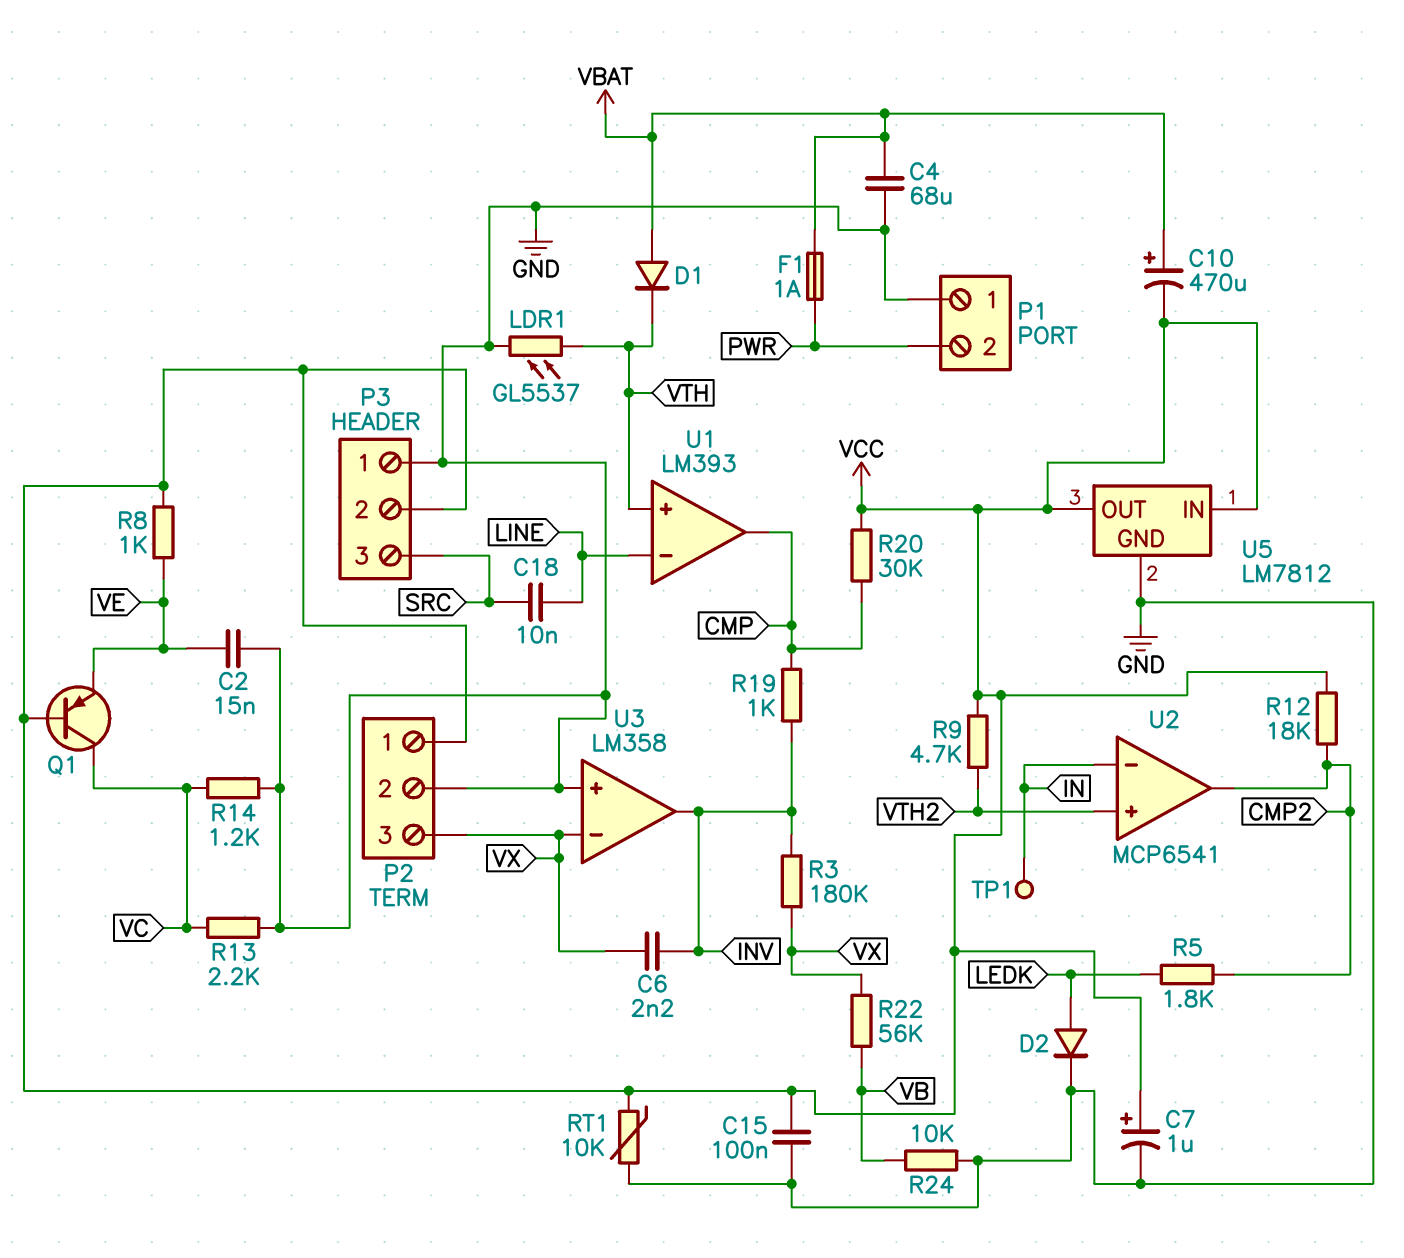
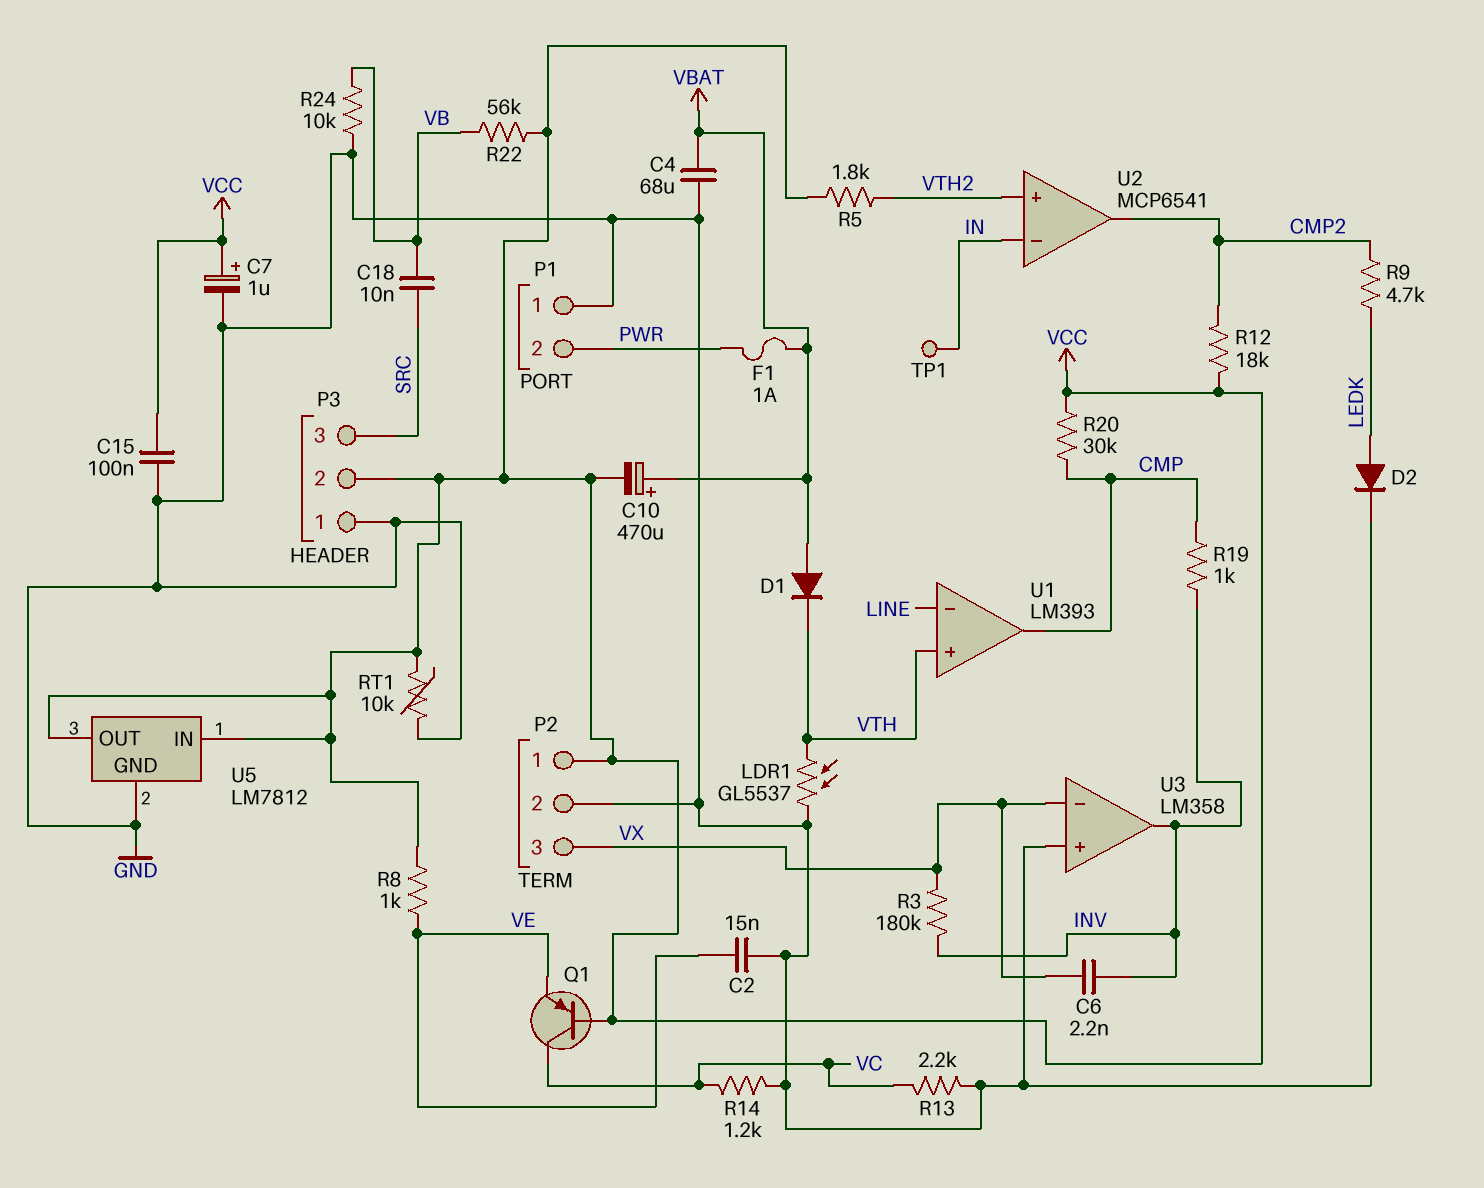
C18: 10nF (LINE, SRC) -> 10nF (SRC, VB)
R5: 1.8k (CMP2, LEDK) -> 1.8k (VCC, VTH2)
R9: 4.7k (VCC, VTH2) -> 4.7k (CMP2, LEDK)
R22: 56k (VB, VX) -> 56k (VB, VCC)

